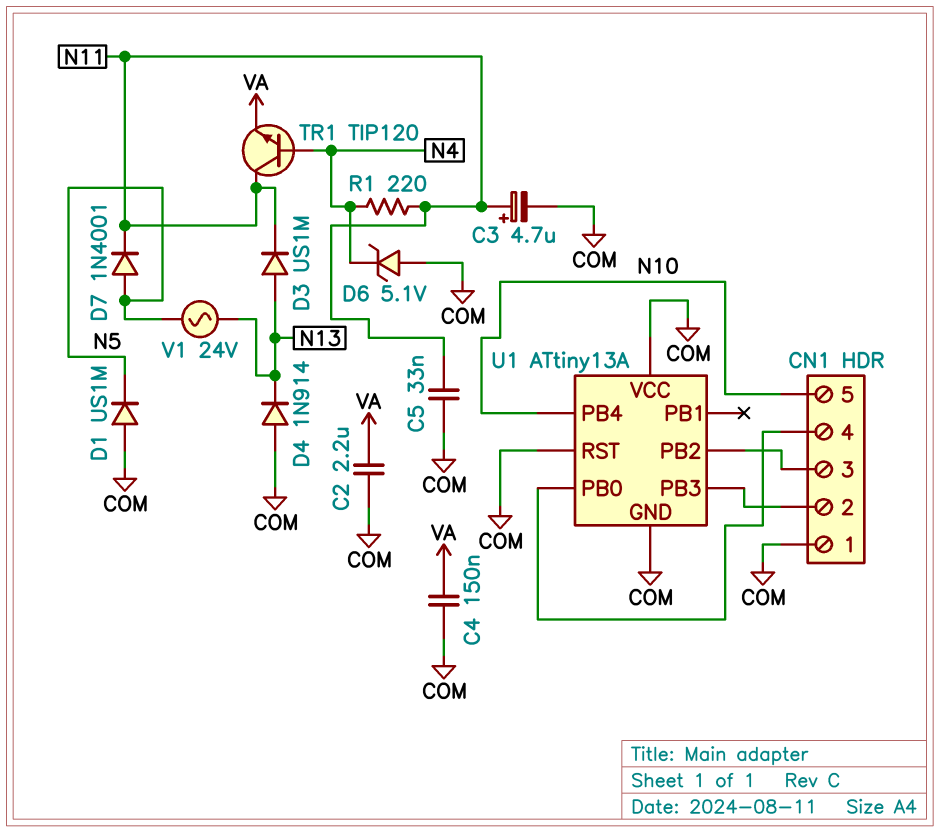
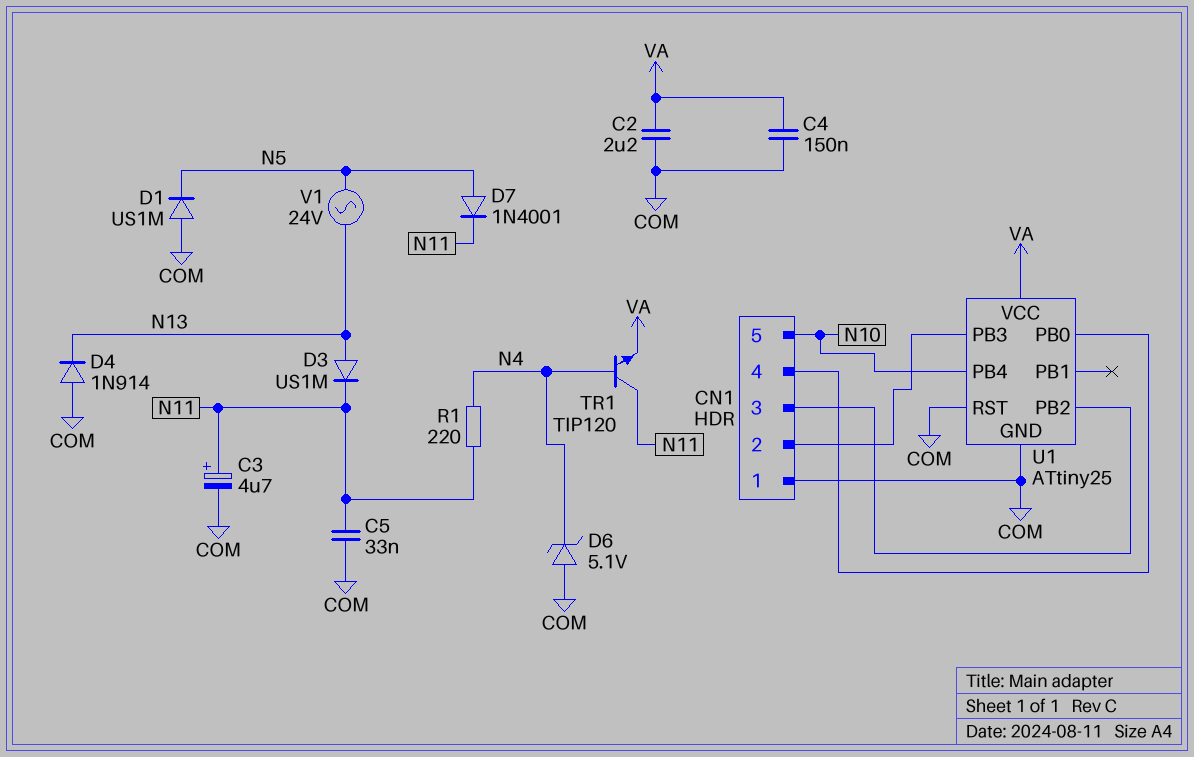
U1: ATtiny13A -> ATtiny25
U1 pin VCC: COM -> VA

